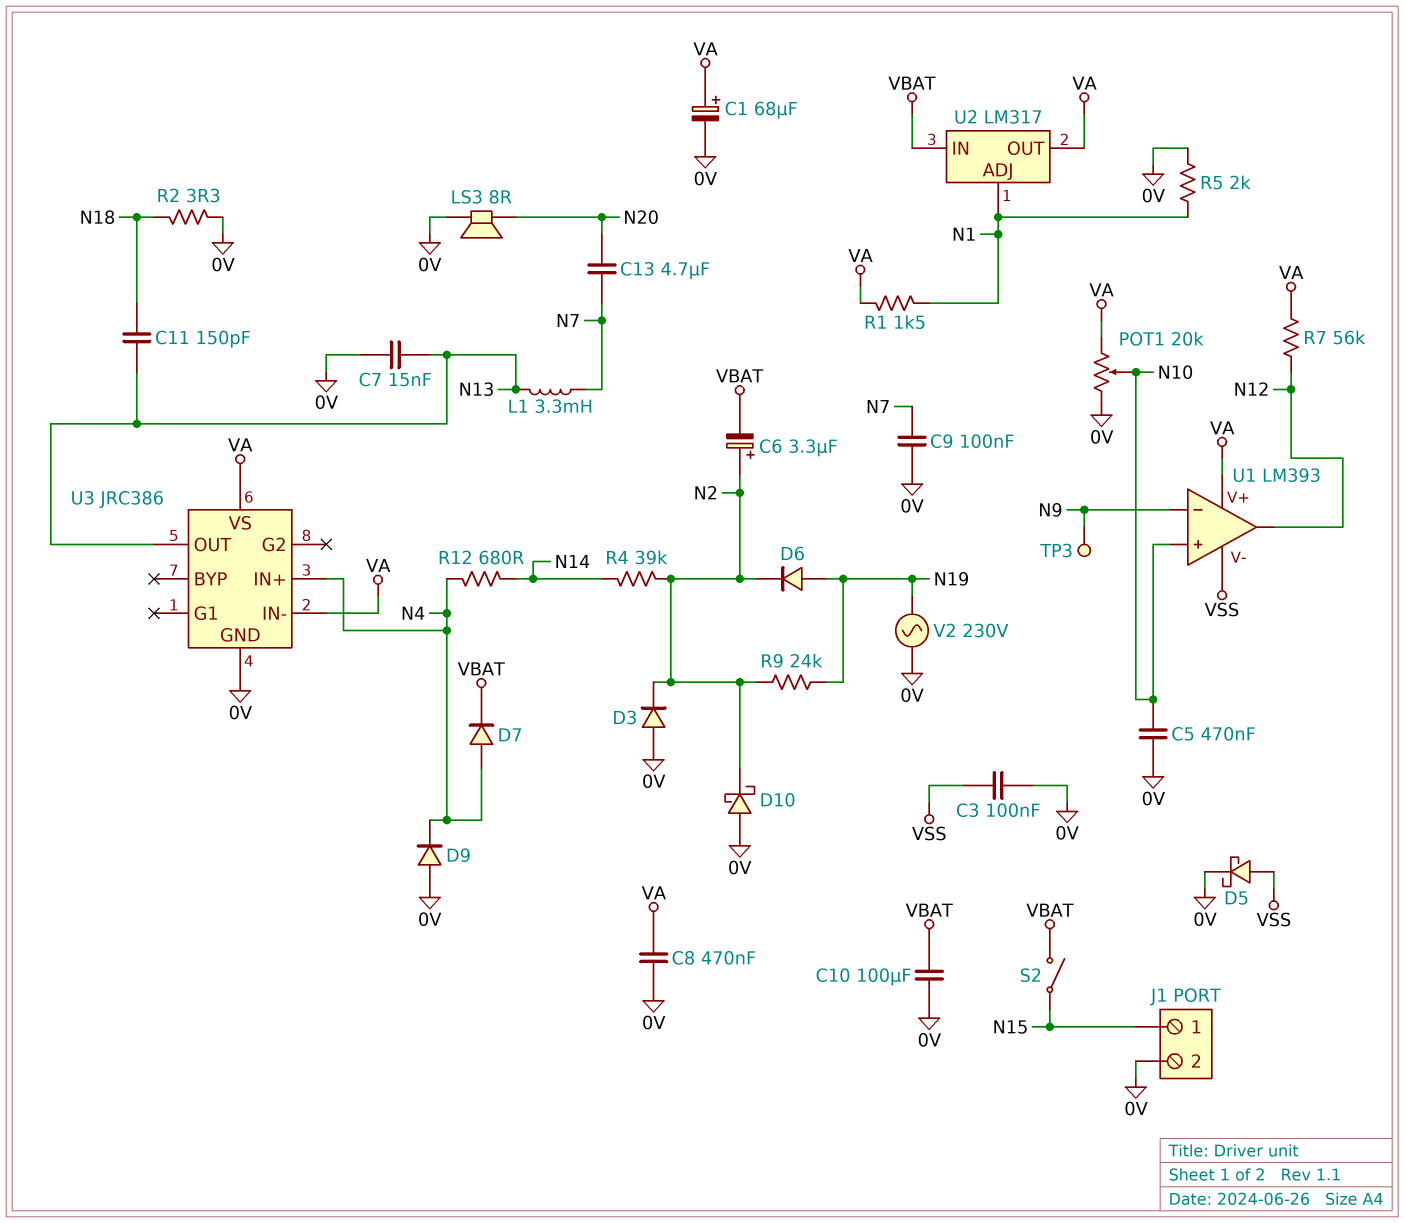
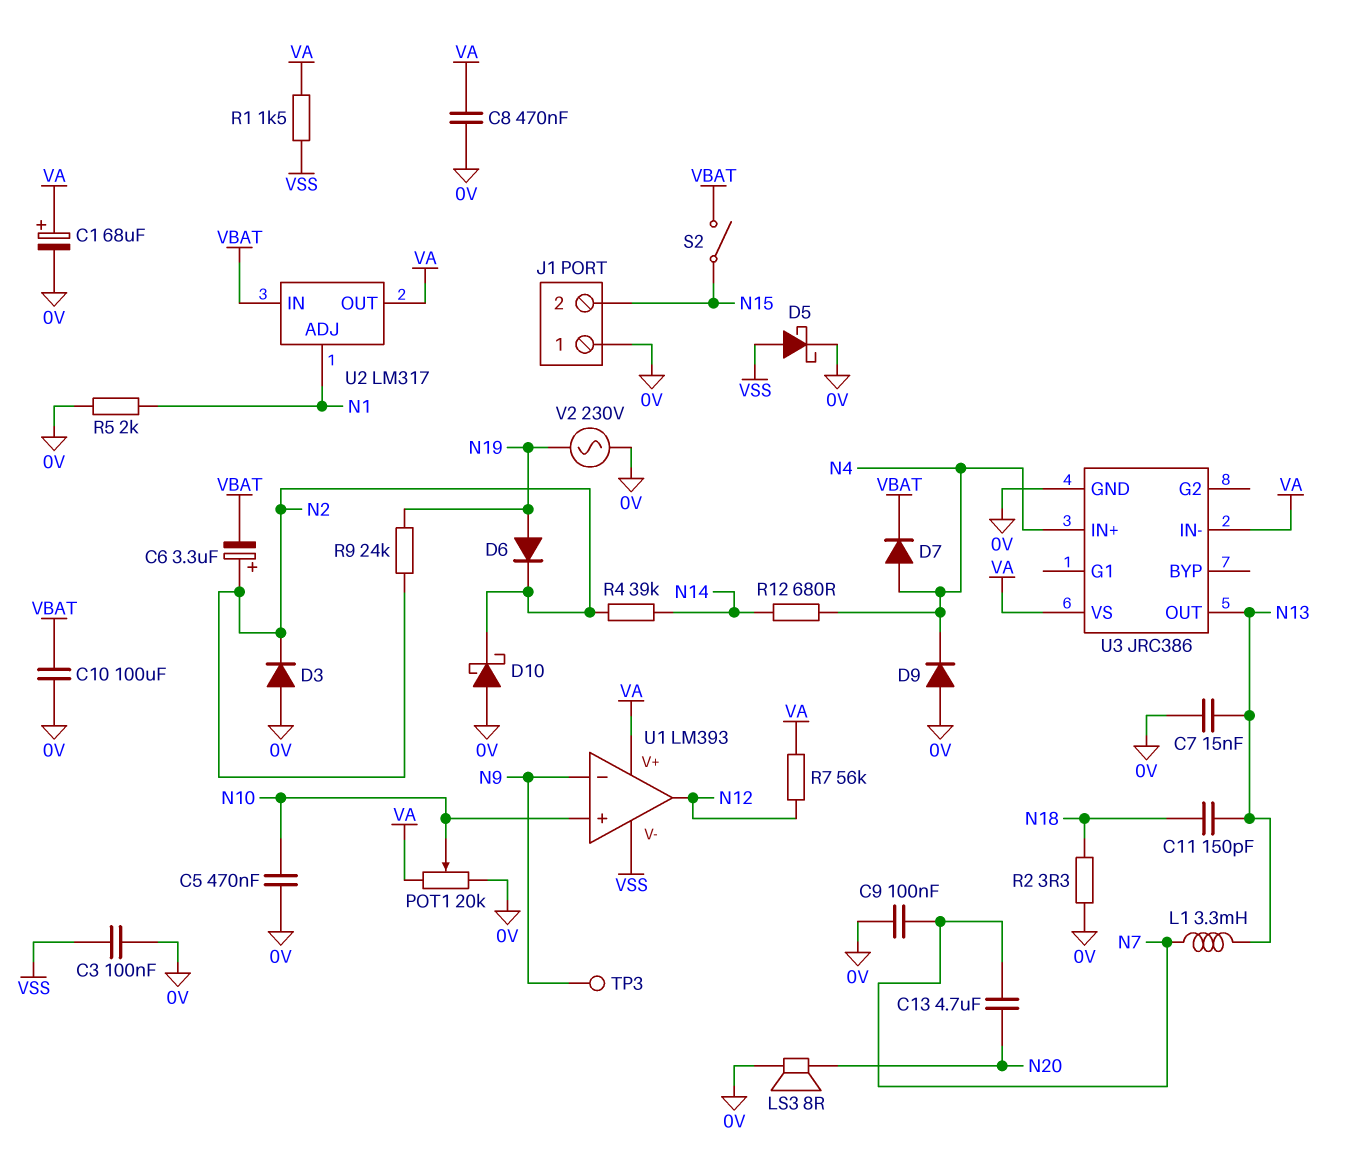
J1 pin 1: N15 -> 0V
J1 pin 2: 0V -> N15
R1: 1.5k (N1, VA) -> 1.5k (VA, VSS)

